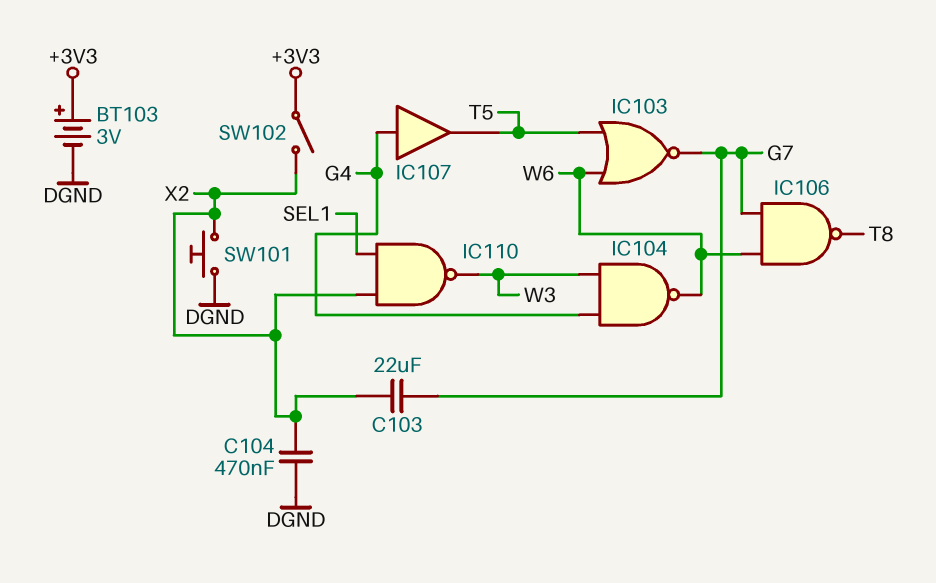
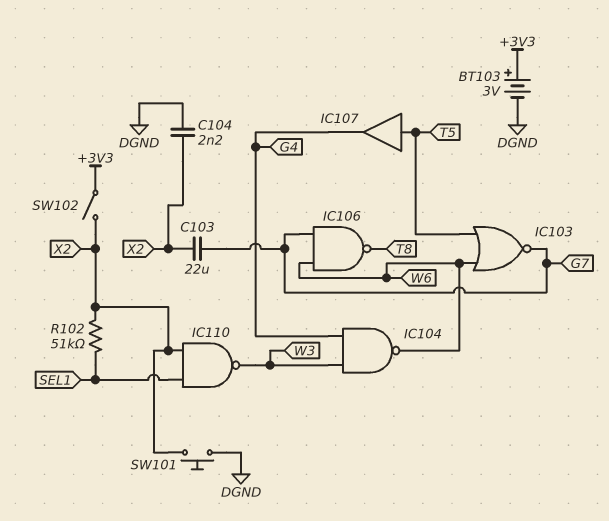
C104: 470nF (DGND, X2) -> 2.2nF (DGND, X2)
IC107: buffer (in G4, out T5) -> buffer (in T5, out G4)
R102: none -> 51k (SEL1, X2)

